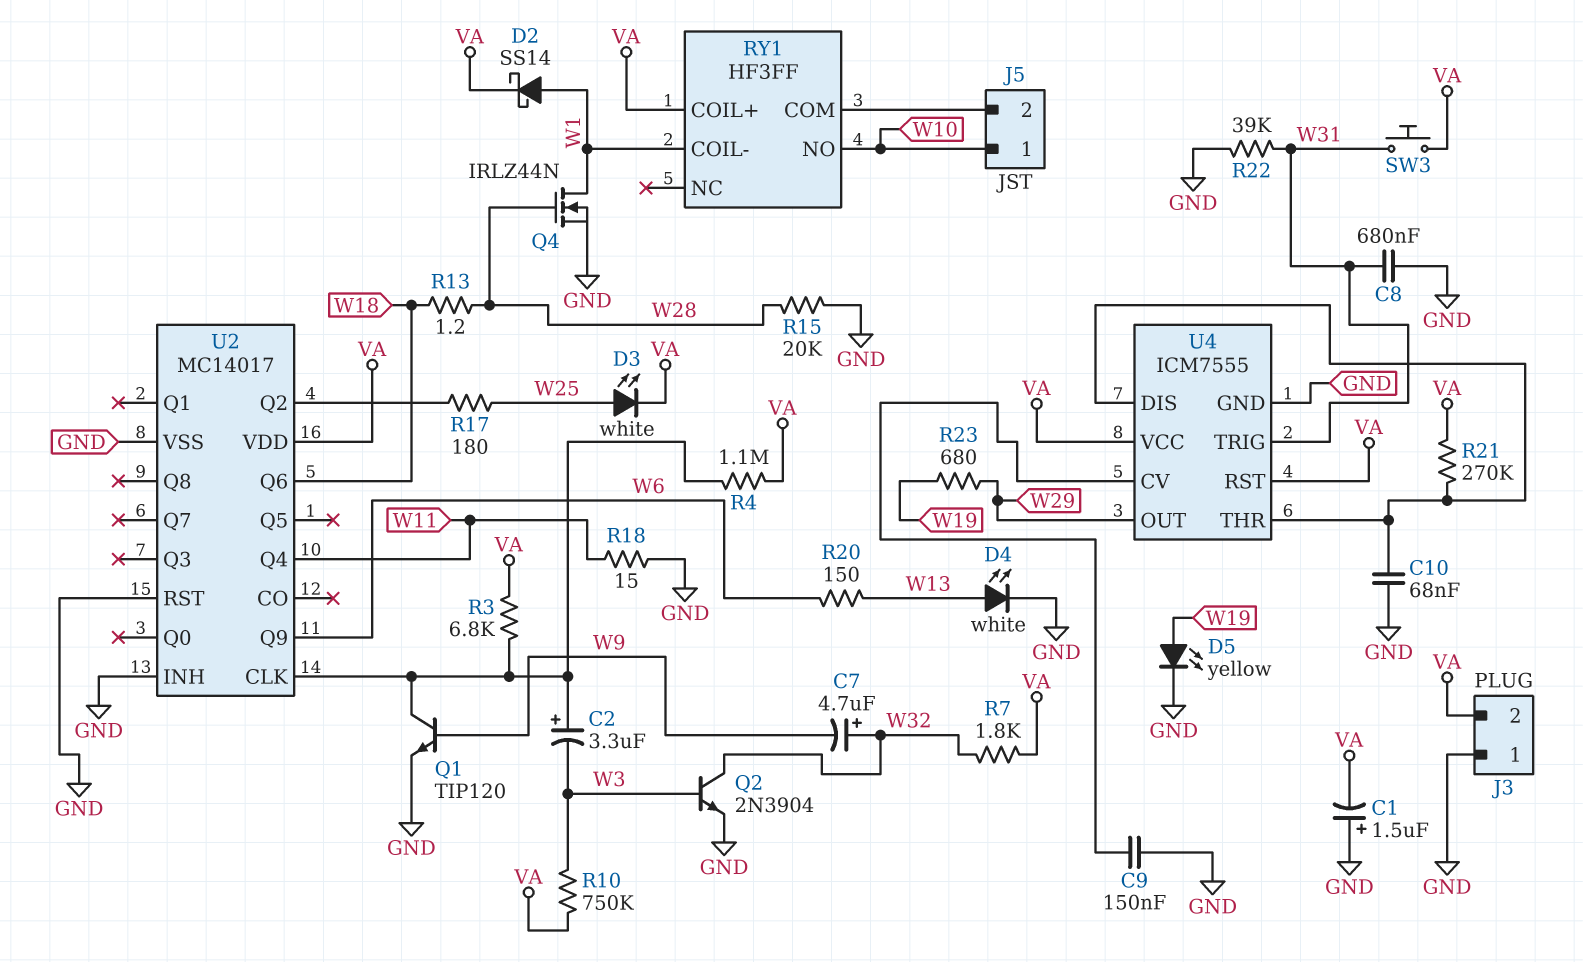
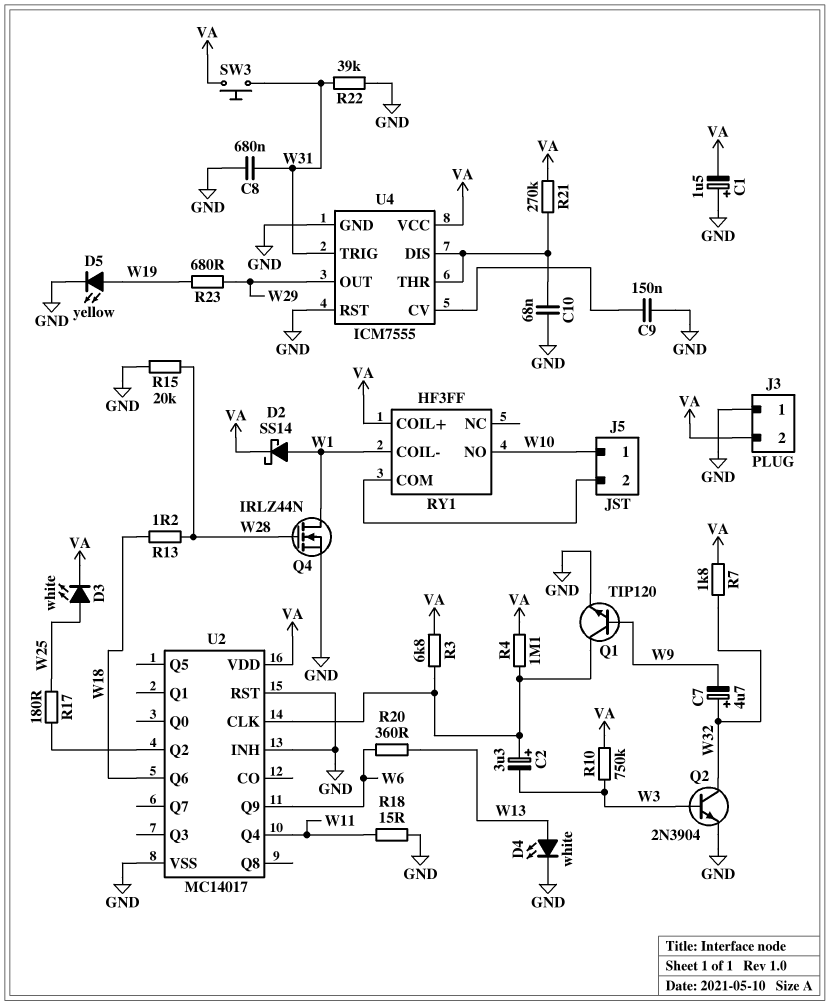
R20: 150 (W6, W13) -> 360 (W6, W13)
U4 pin RST: VA -> GND

